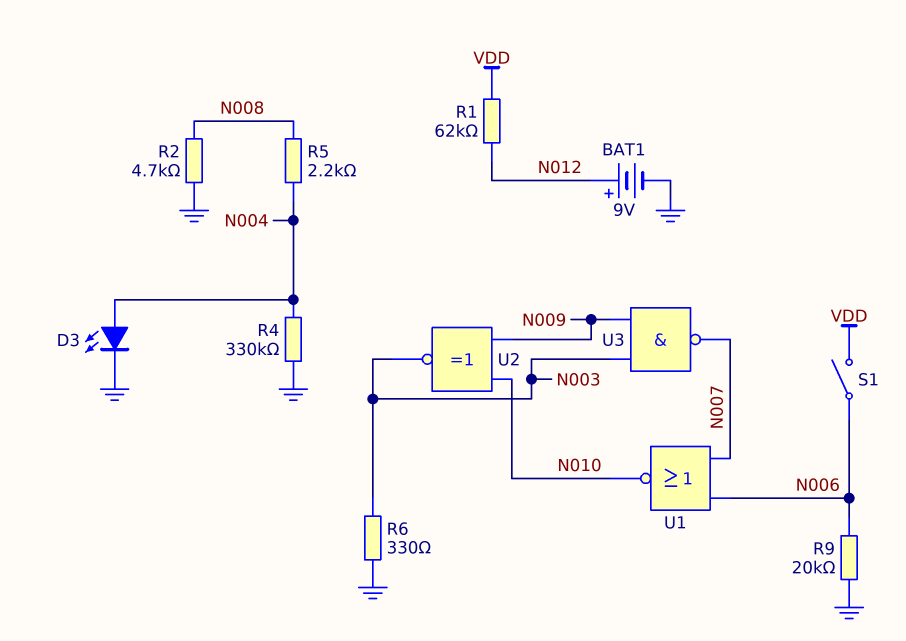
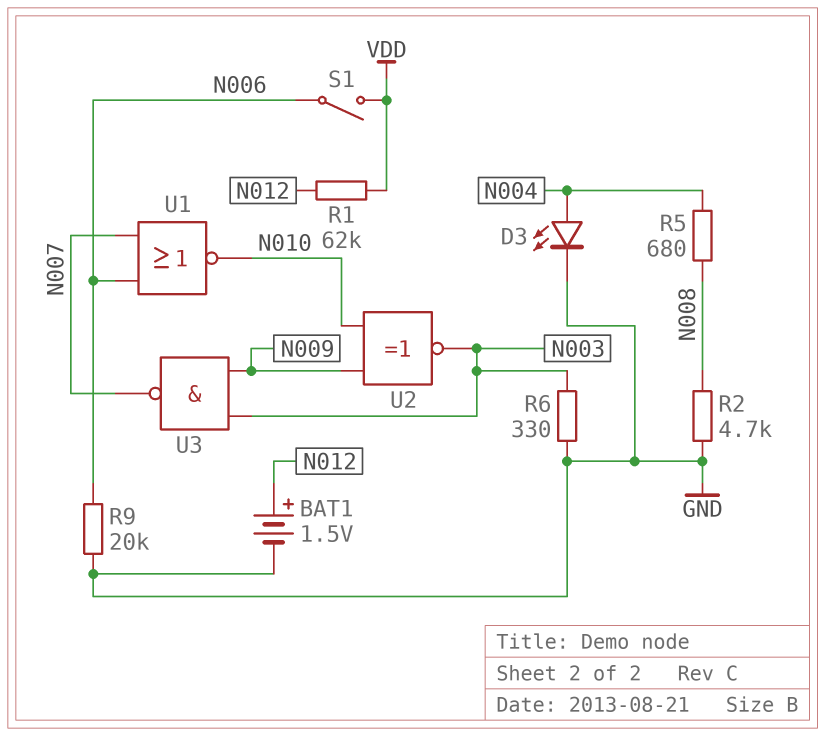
BAT1: 9V (plus N012, minus GND) -> 1.5V (plus N012, minus GND)
R4: 330k (GND, N004) -> none
R5: 2.2k (N004, N008) -> 680 (N004, N008)

